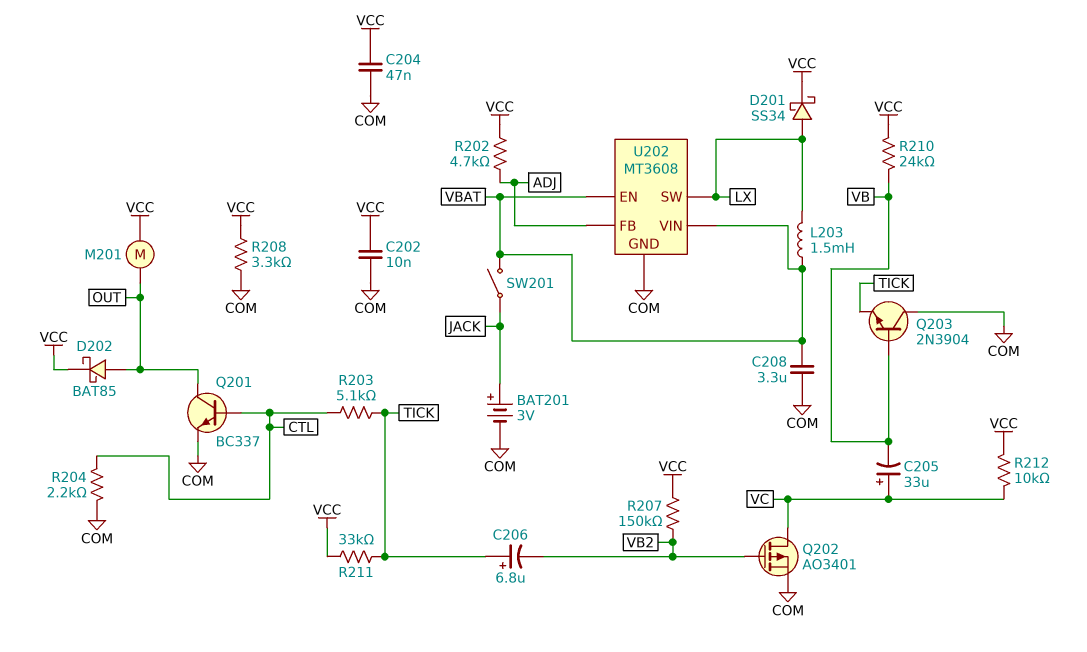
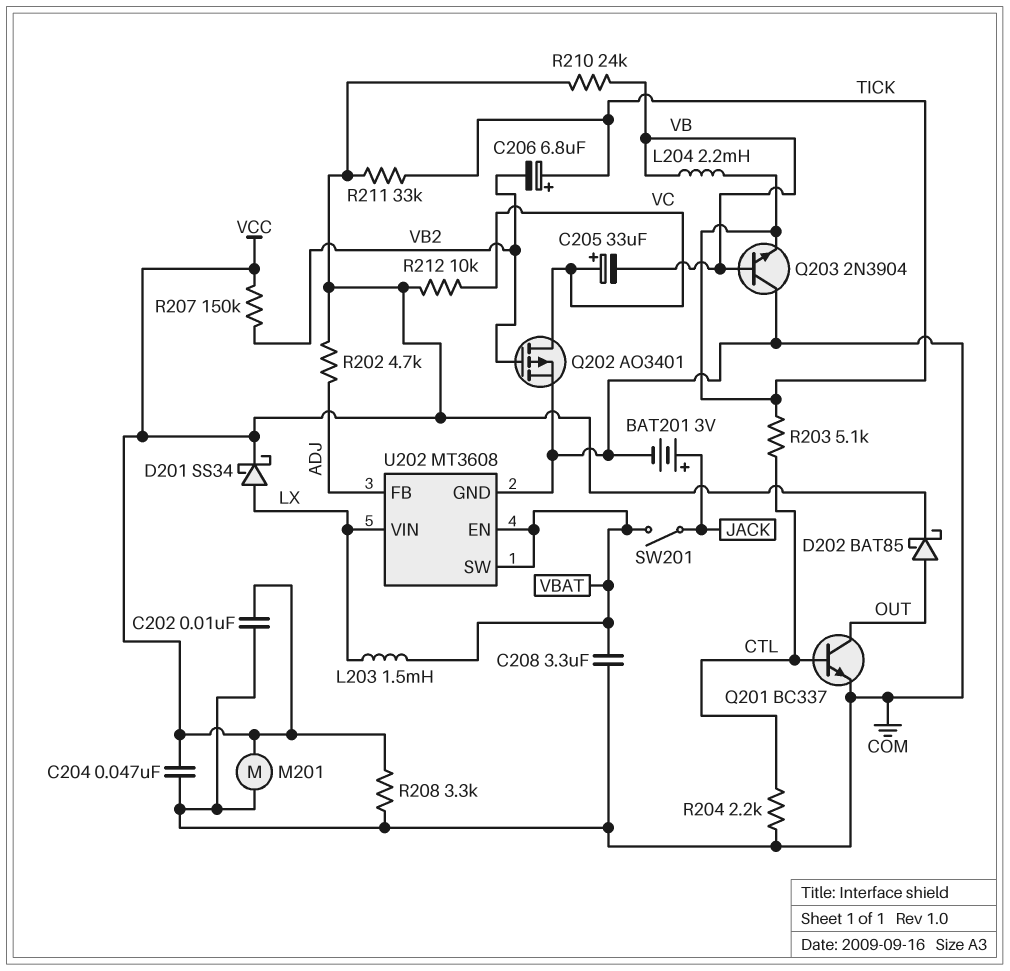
L204: none -> 2.2mH (TICK, VB)
M201: motor (OUT, VCC) -> motor (COM, VCC)
U202 pin SW: LX -> VBAT
U202 pin VIN: VBAT -> LX

